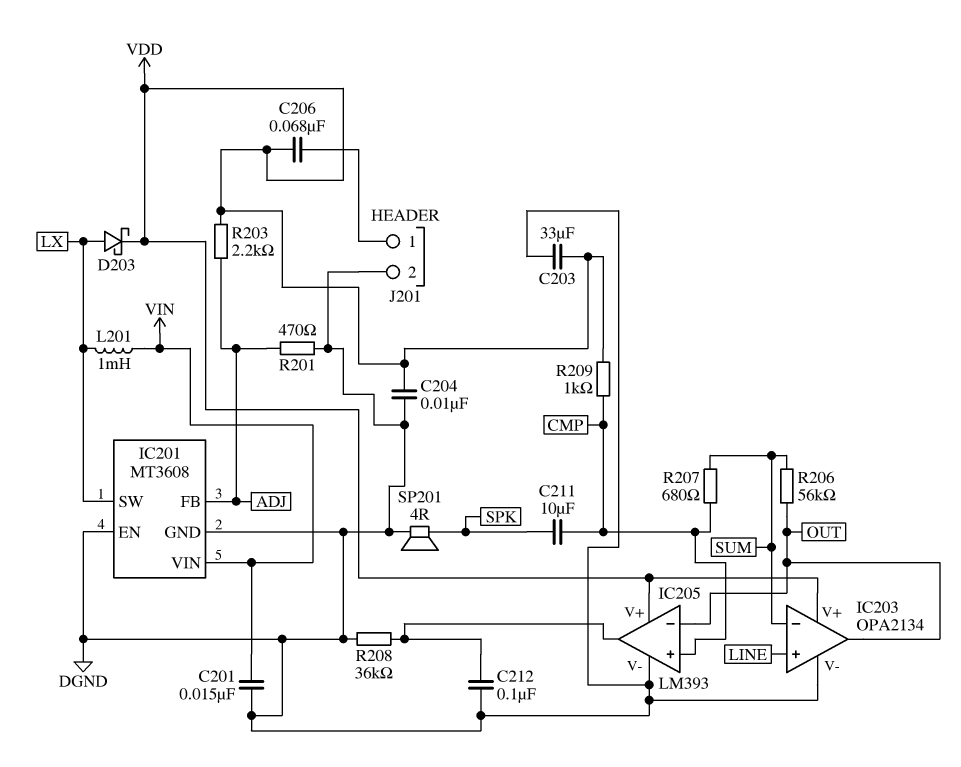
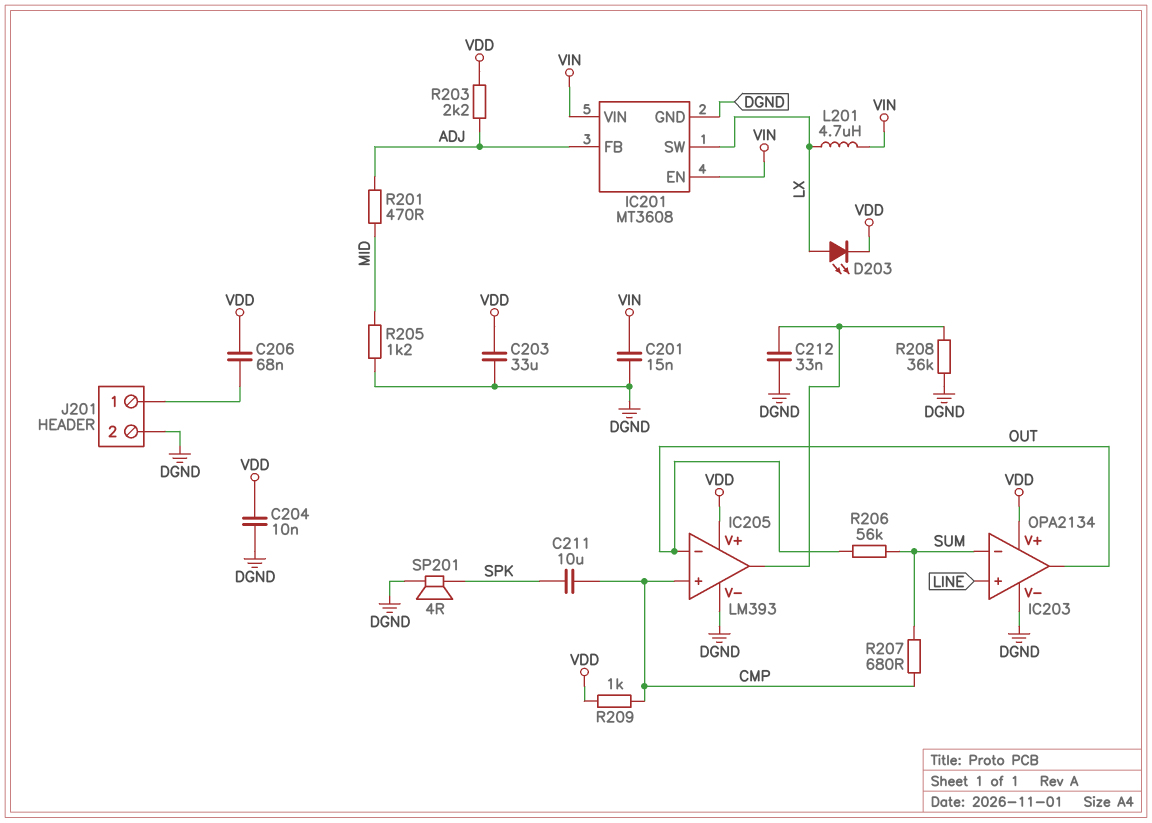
C212: 100nF (DGND, IC205/out) -> 33nF (DGND, IC205/out)
D203: schottky (A LX, K VDD) -> LED (A LX, K VDD)
IC201 pin EN: DGND -> VIN
L201: 1mH (LX, VIN) -> 4.7uH (LX, VIN)
R201: 470 (ADJ, DGND) -> 470 (ADJ, MID)
R205: none -> 1.2k (DGND, MID)

